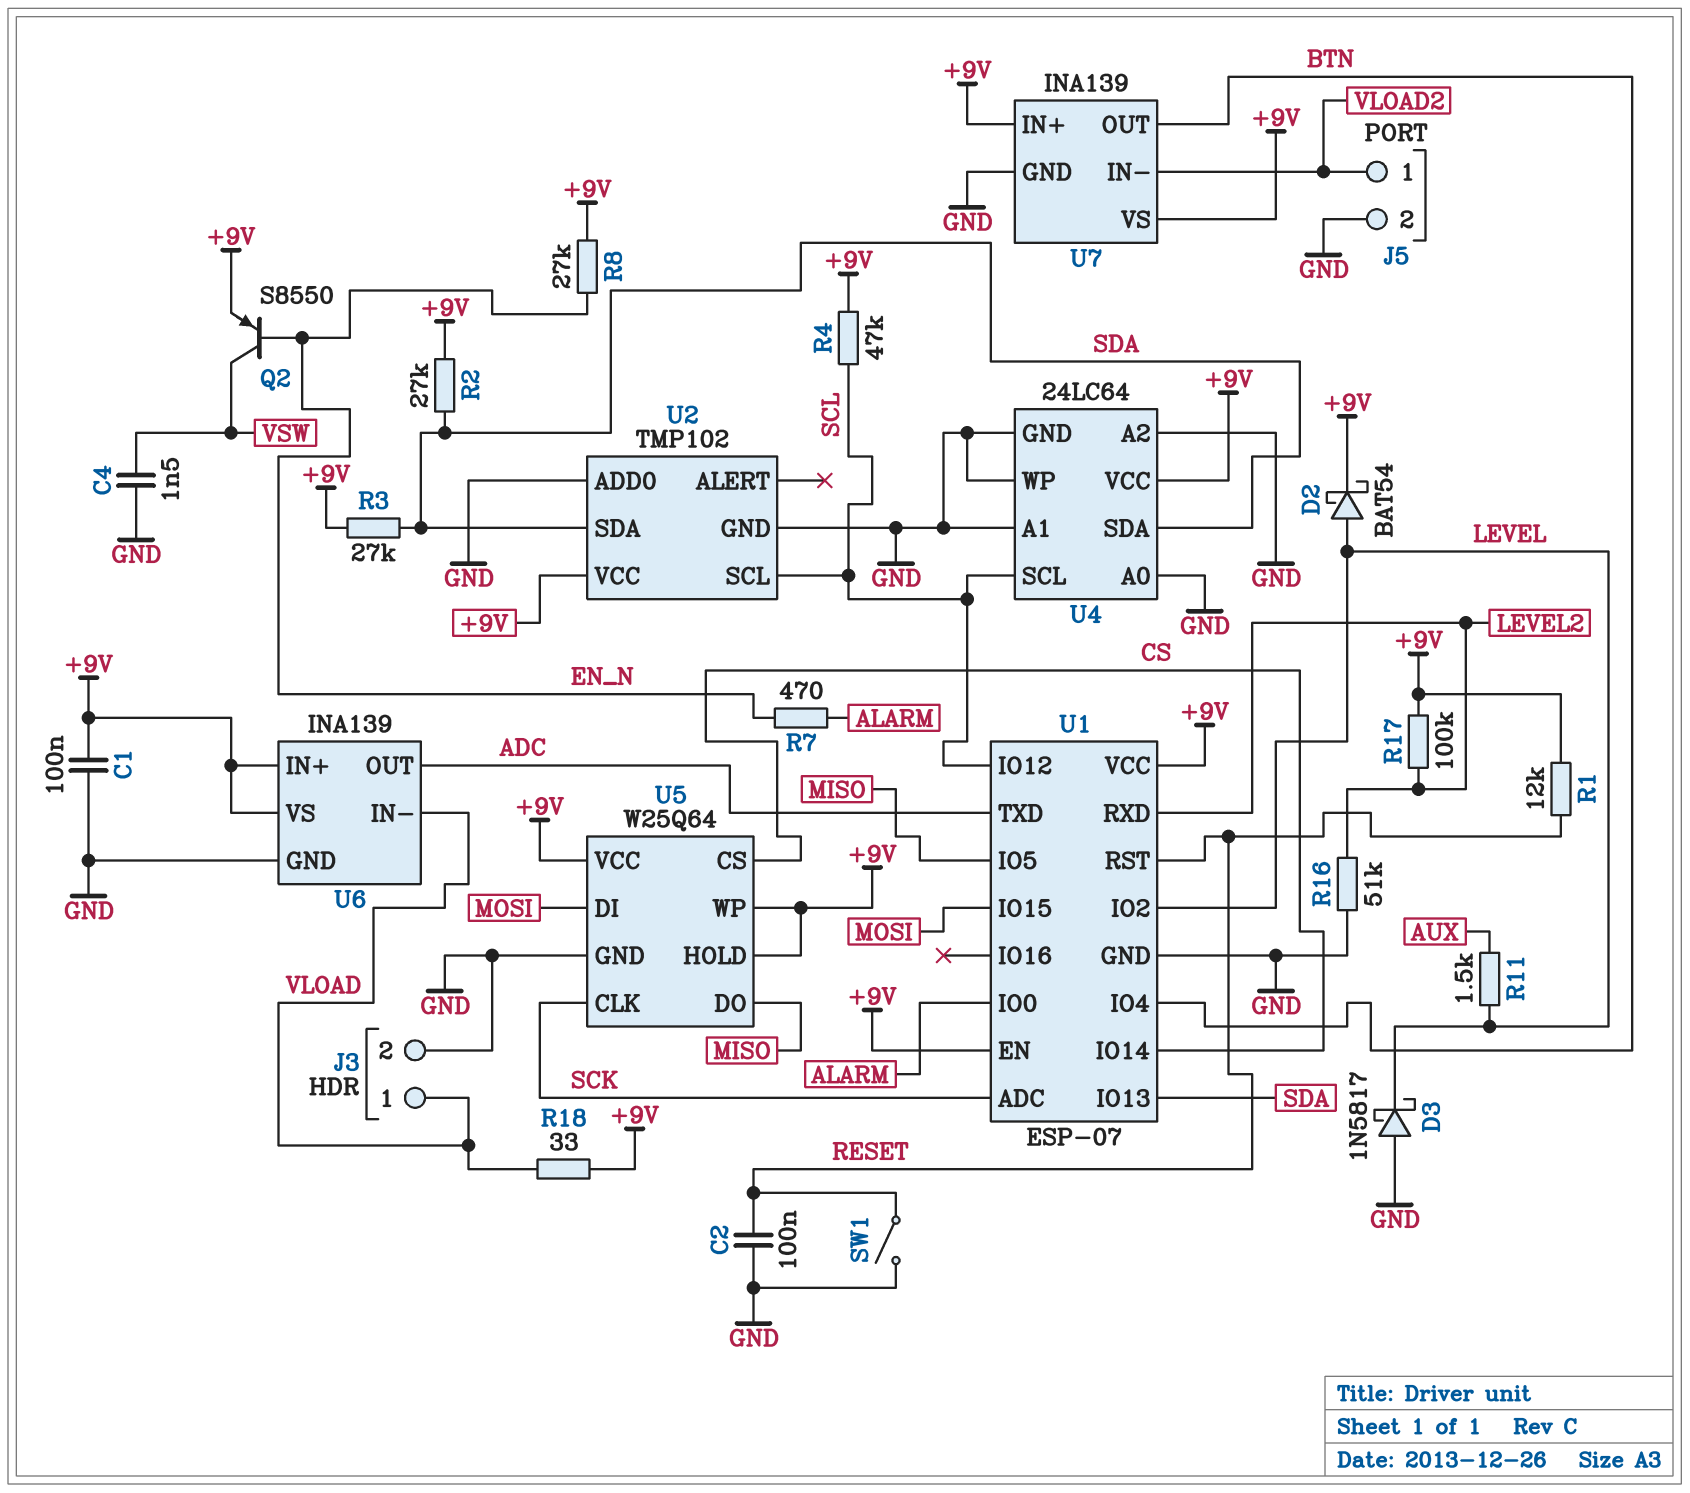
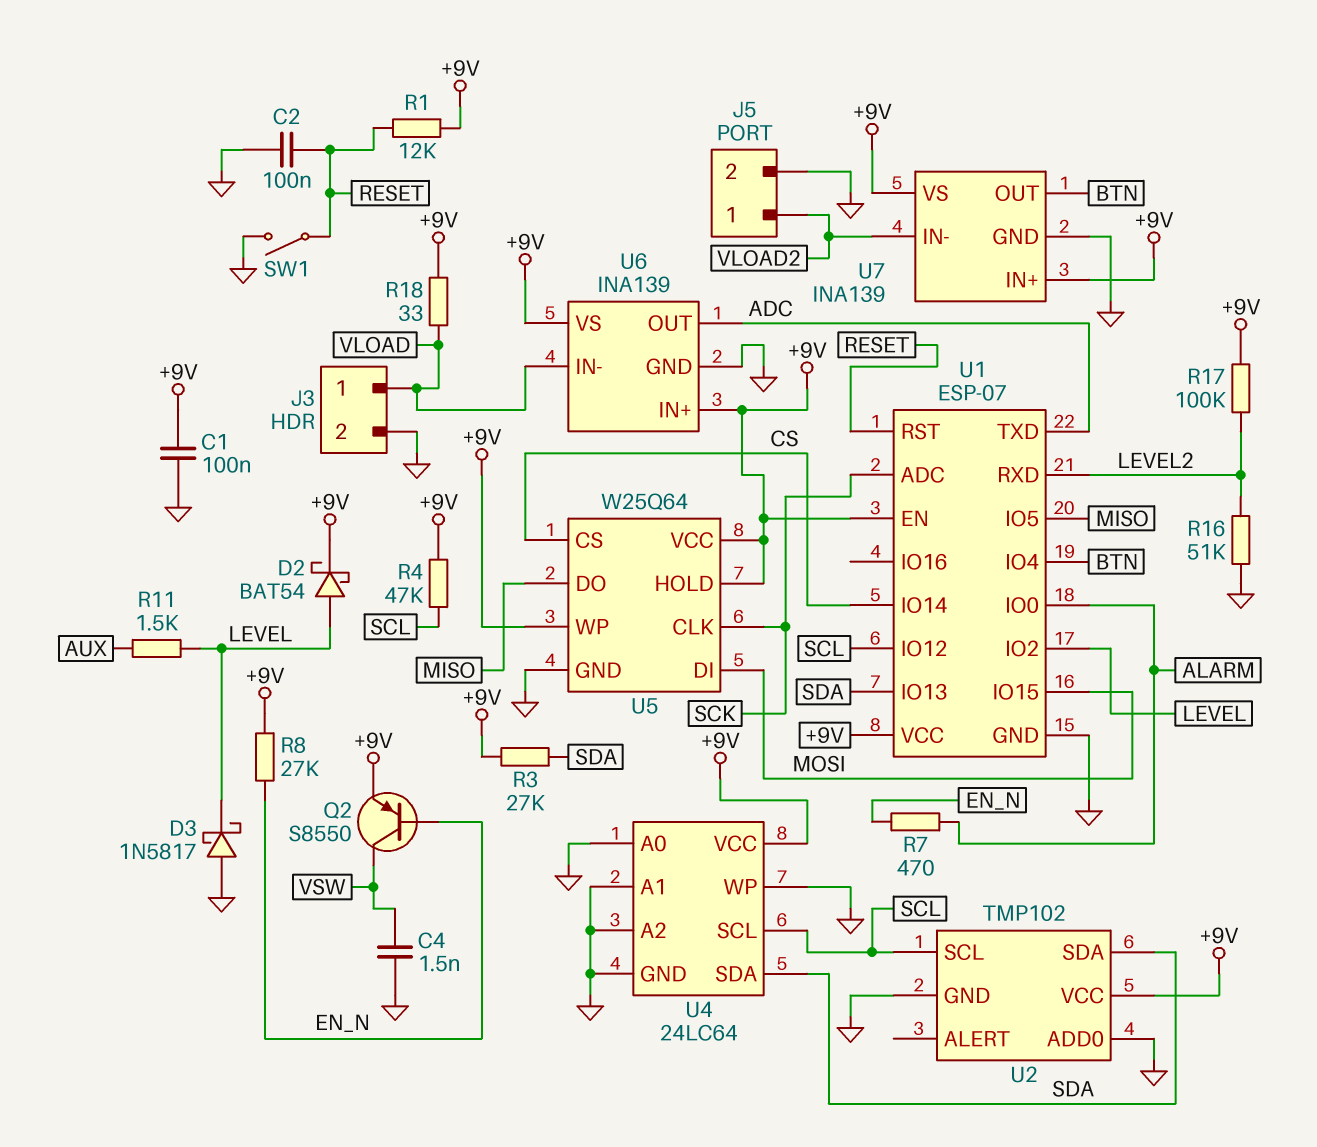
R2: 27k (+9V, SDA) -> none

